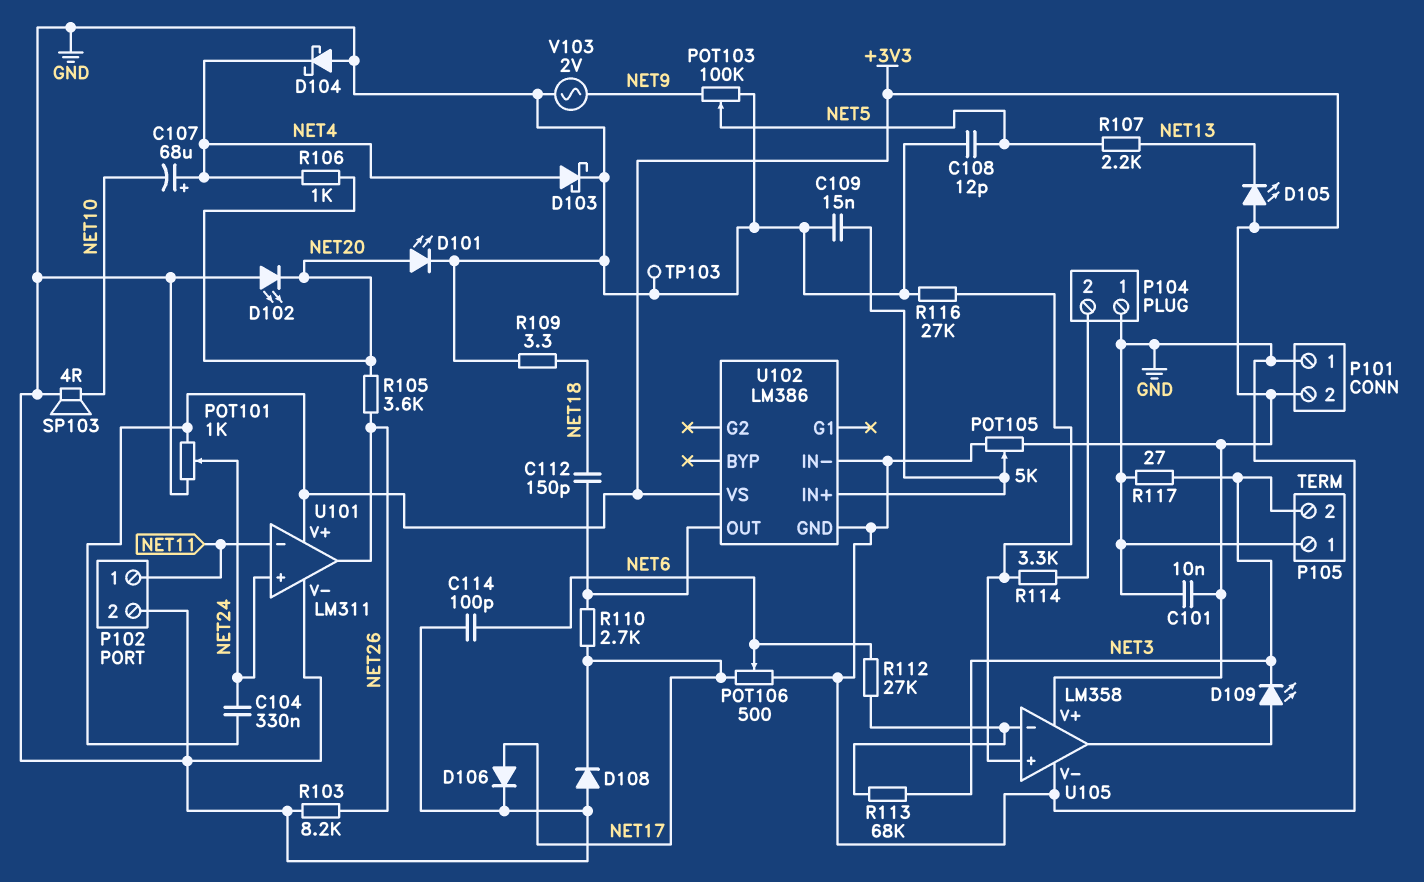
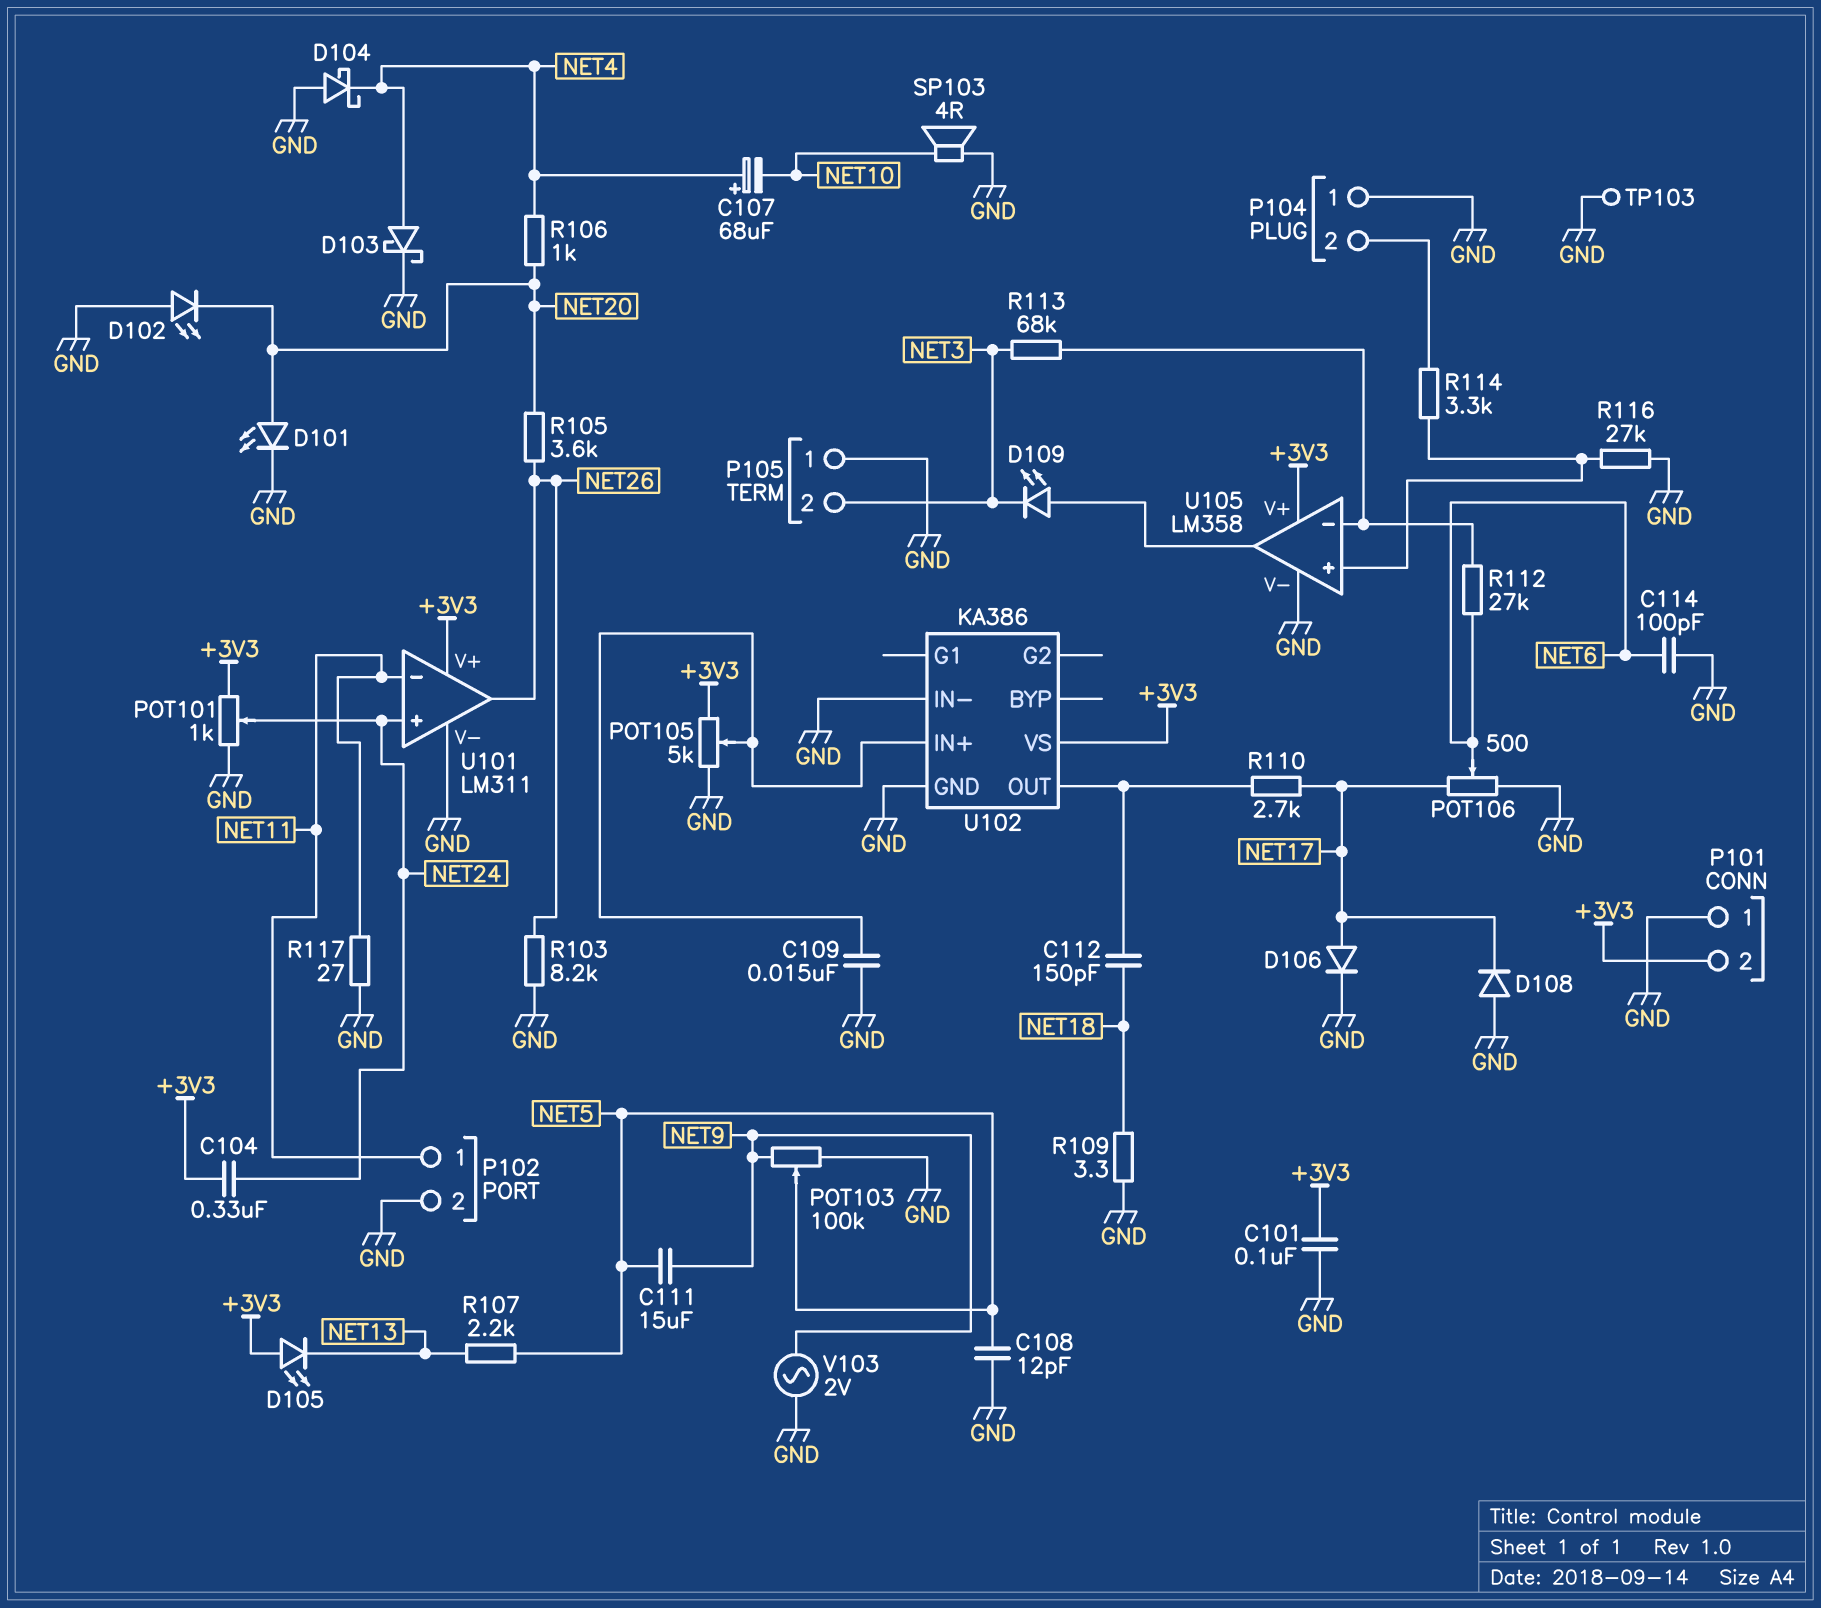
C101: 10nF (+3V3, GND) -> 100nF (+3V3, GND)
C111: none -> 15uF (NET5, NET9)
R117: 27 (GND, NET3) -> 27 (GND, NET11)
U102: LM386 -> KA386

